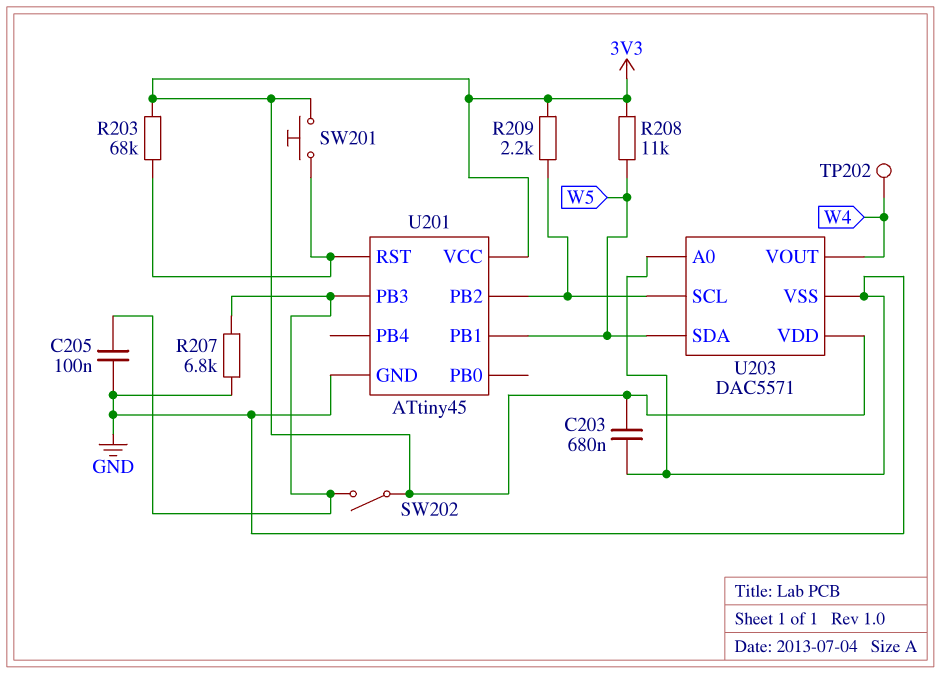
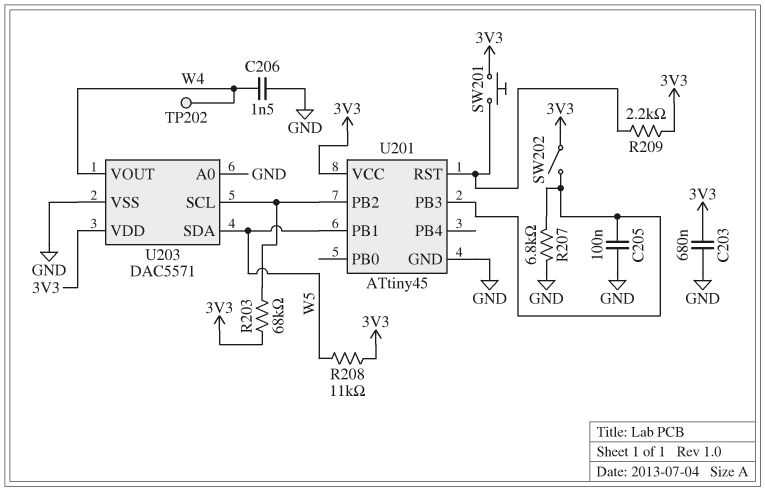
C206: none -> 1.5nF (GND, W4)
R203: 68k (3V3, U201/RST) -> 68k (3V3, U201/PB2)
R209: 2.2k (3V3, U201/PB2) -> 2.2k (3V3, U201/RST)

